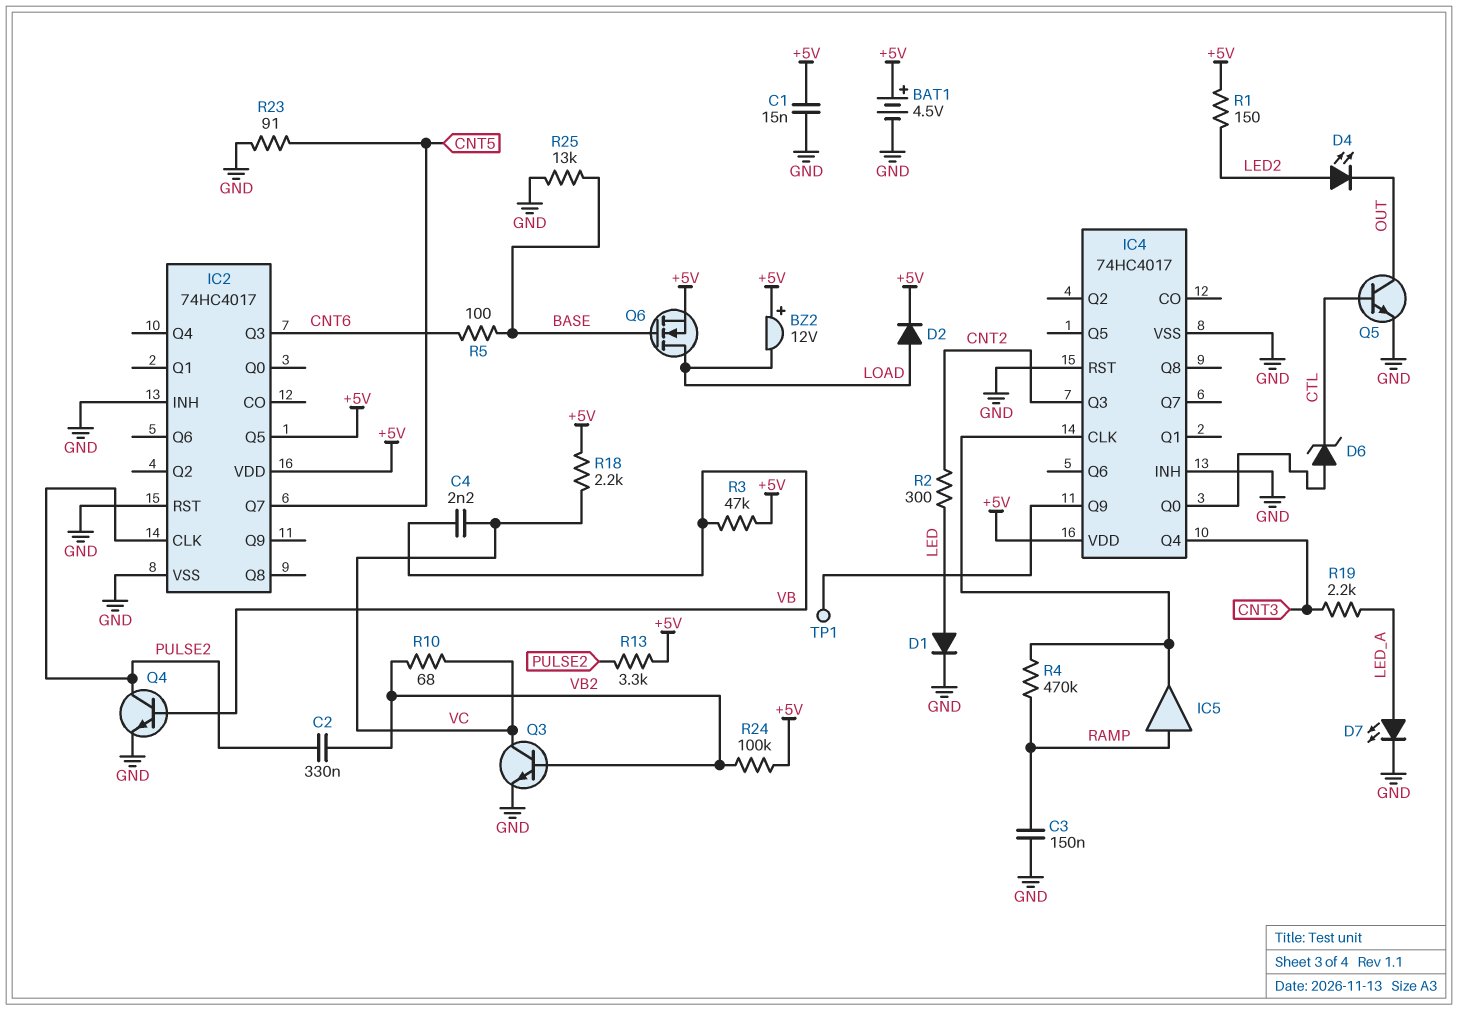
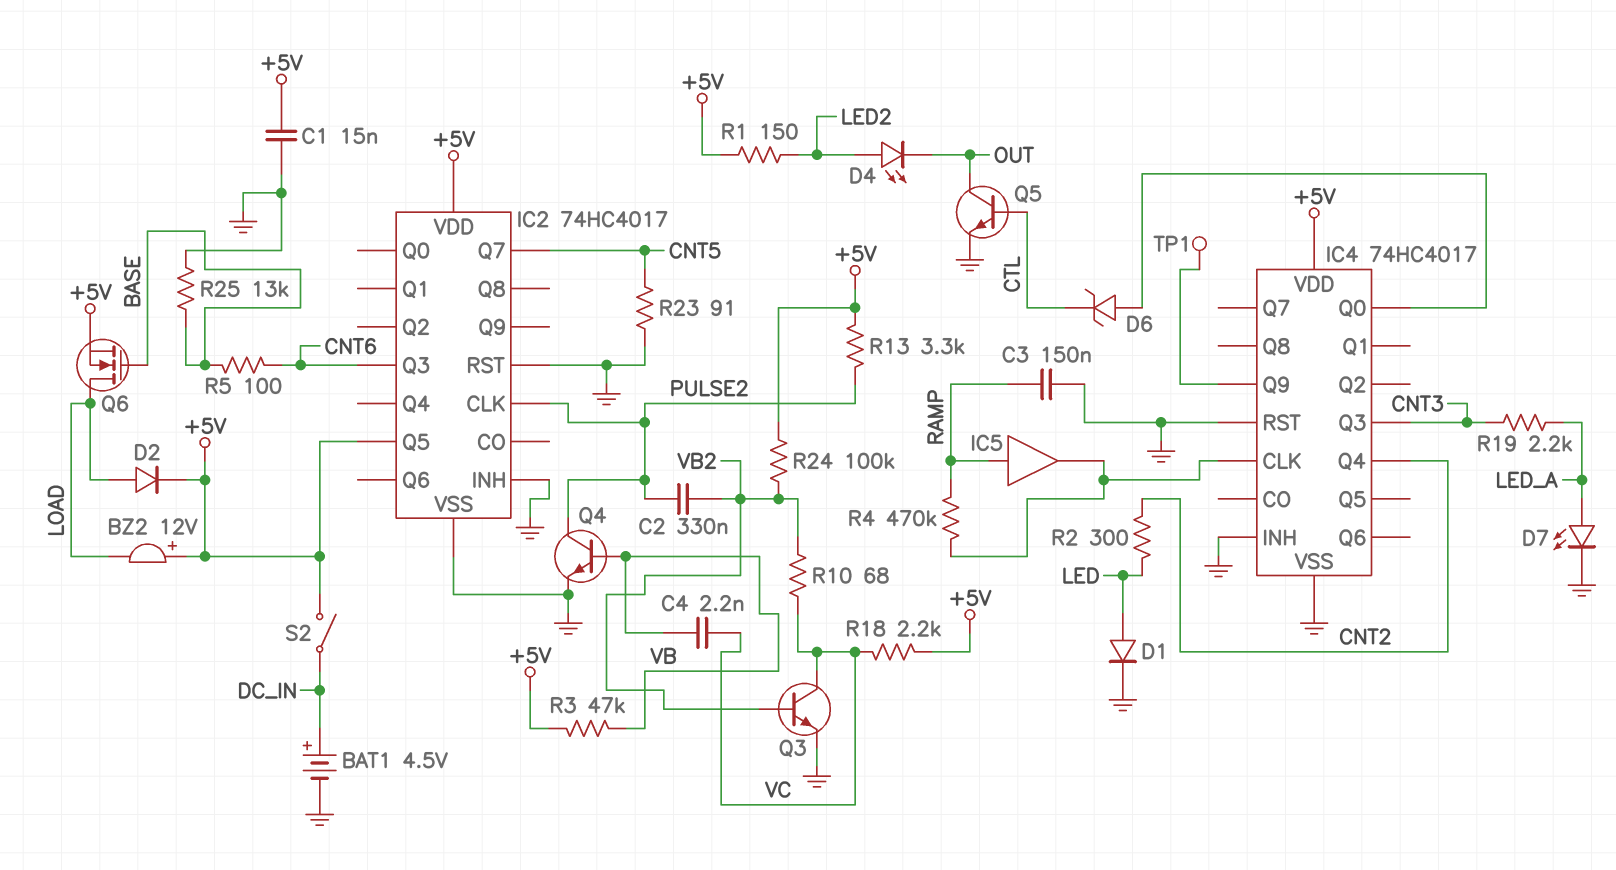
BAT1: 4.5V (plus +5V, minus GND) -> 4.5V (plus DC_IN, minus GND)
IC4 pin Q3: CNT2 -> CNT3
IC4 pin Q4: CNT3 -> CNT2
S2: none -> switch (+5V, DC_IN)

